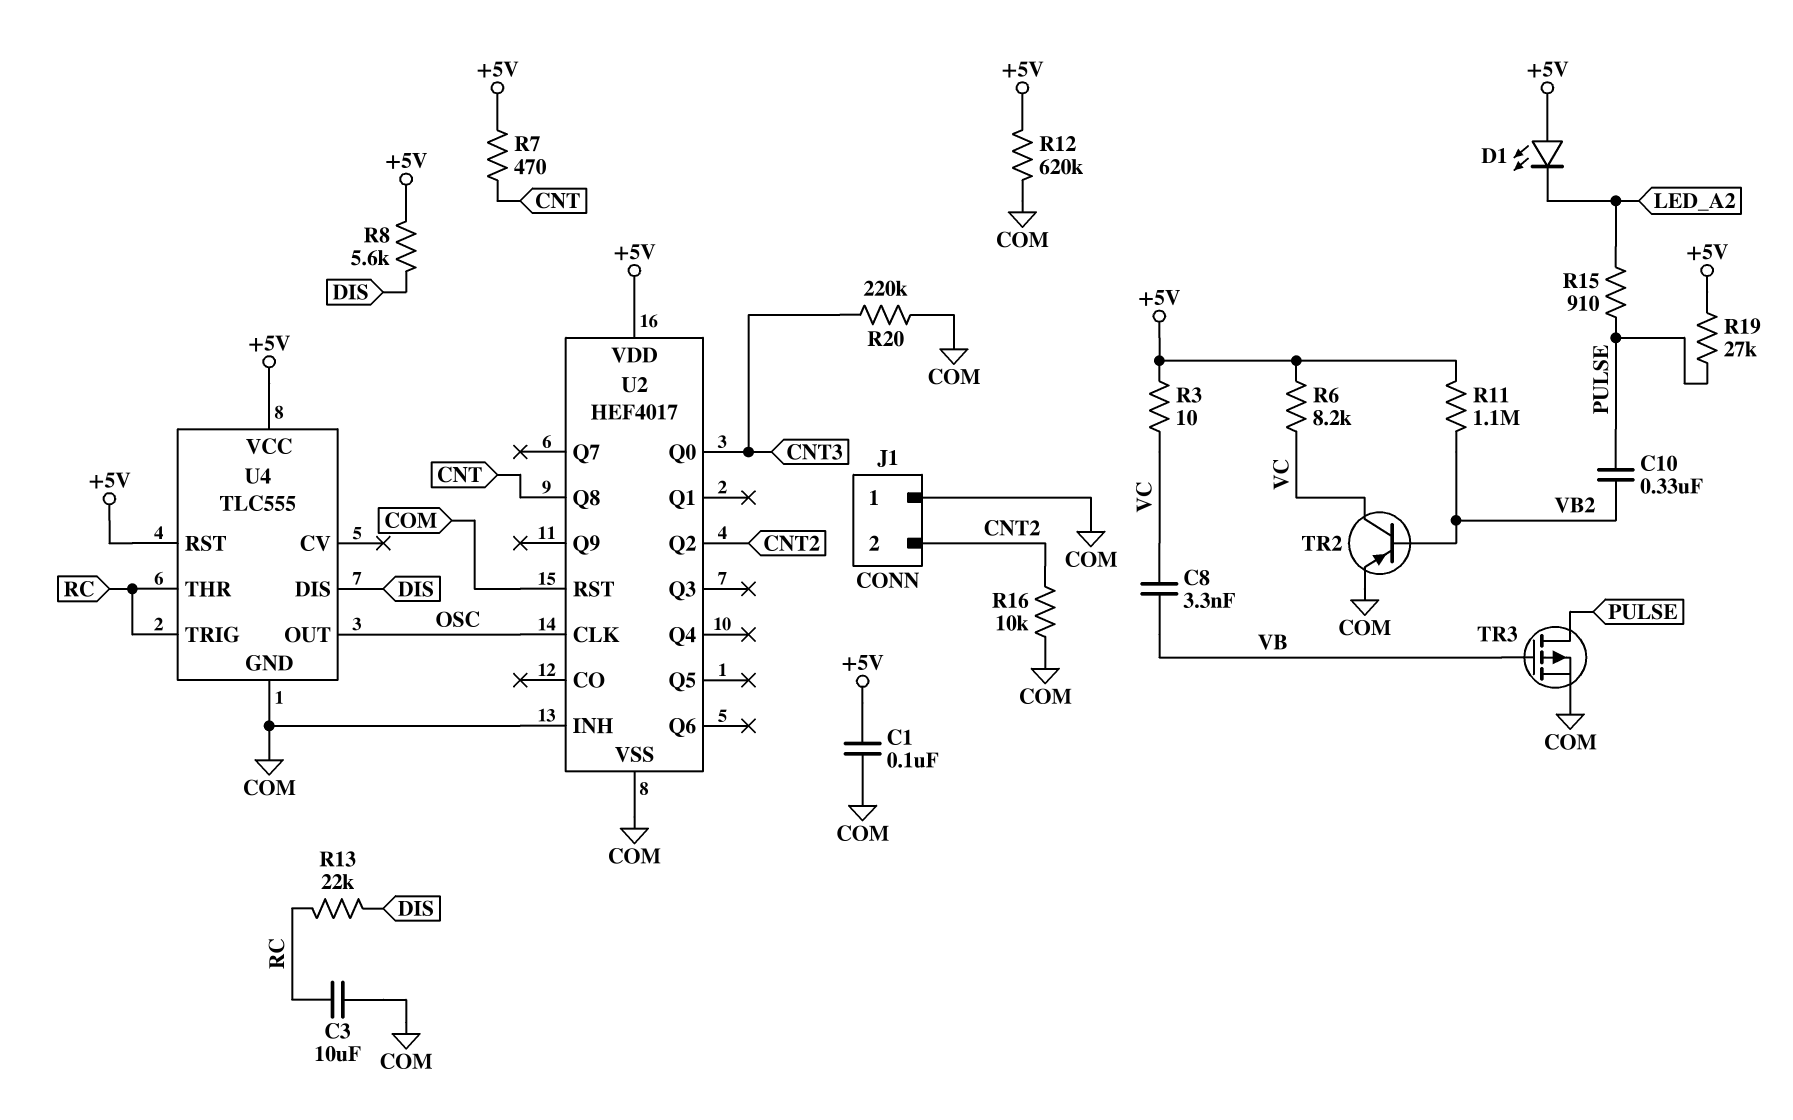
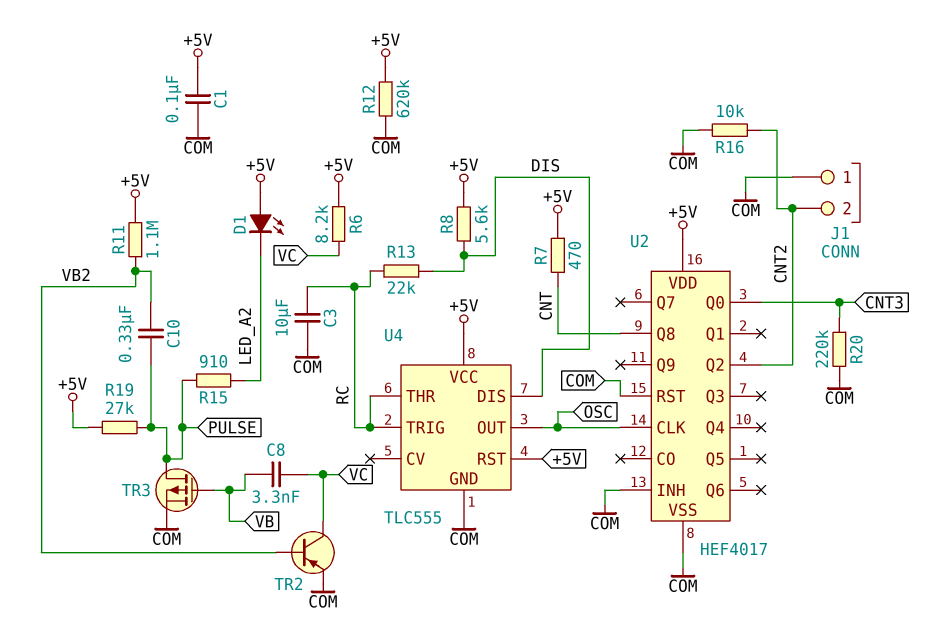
R3: 10 (+5V, VC) -> none

